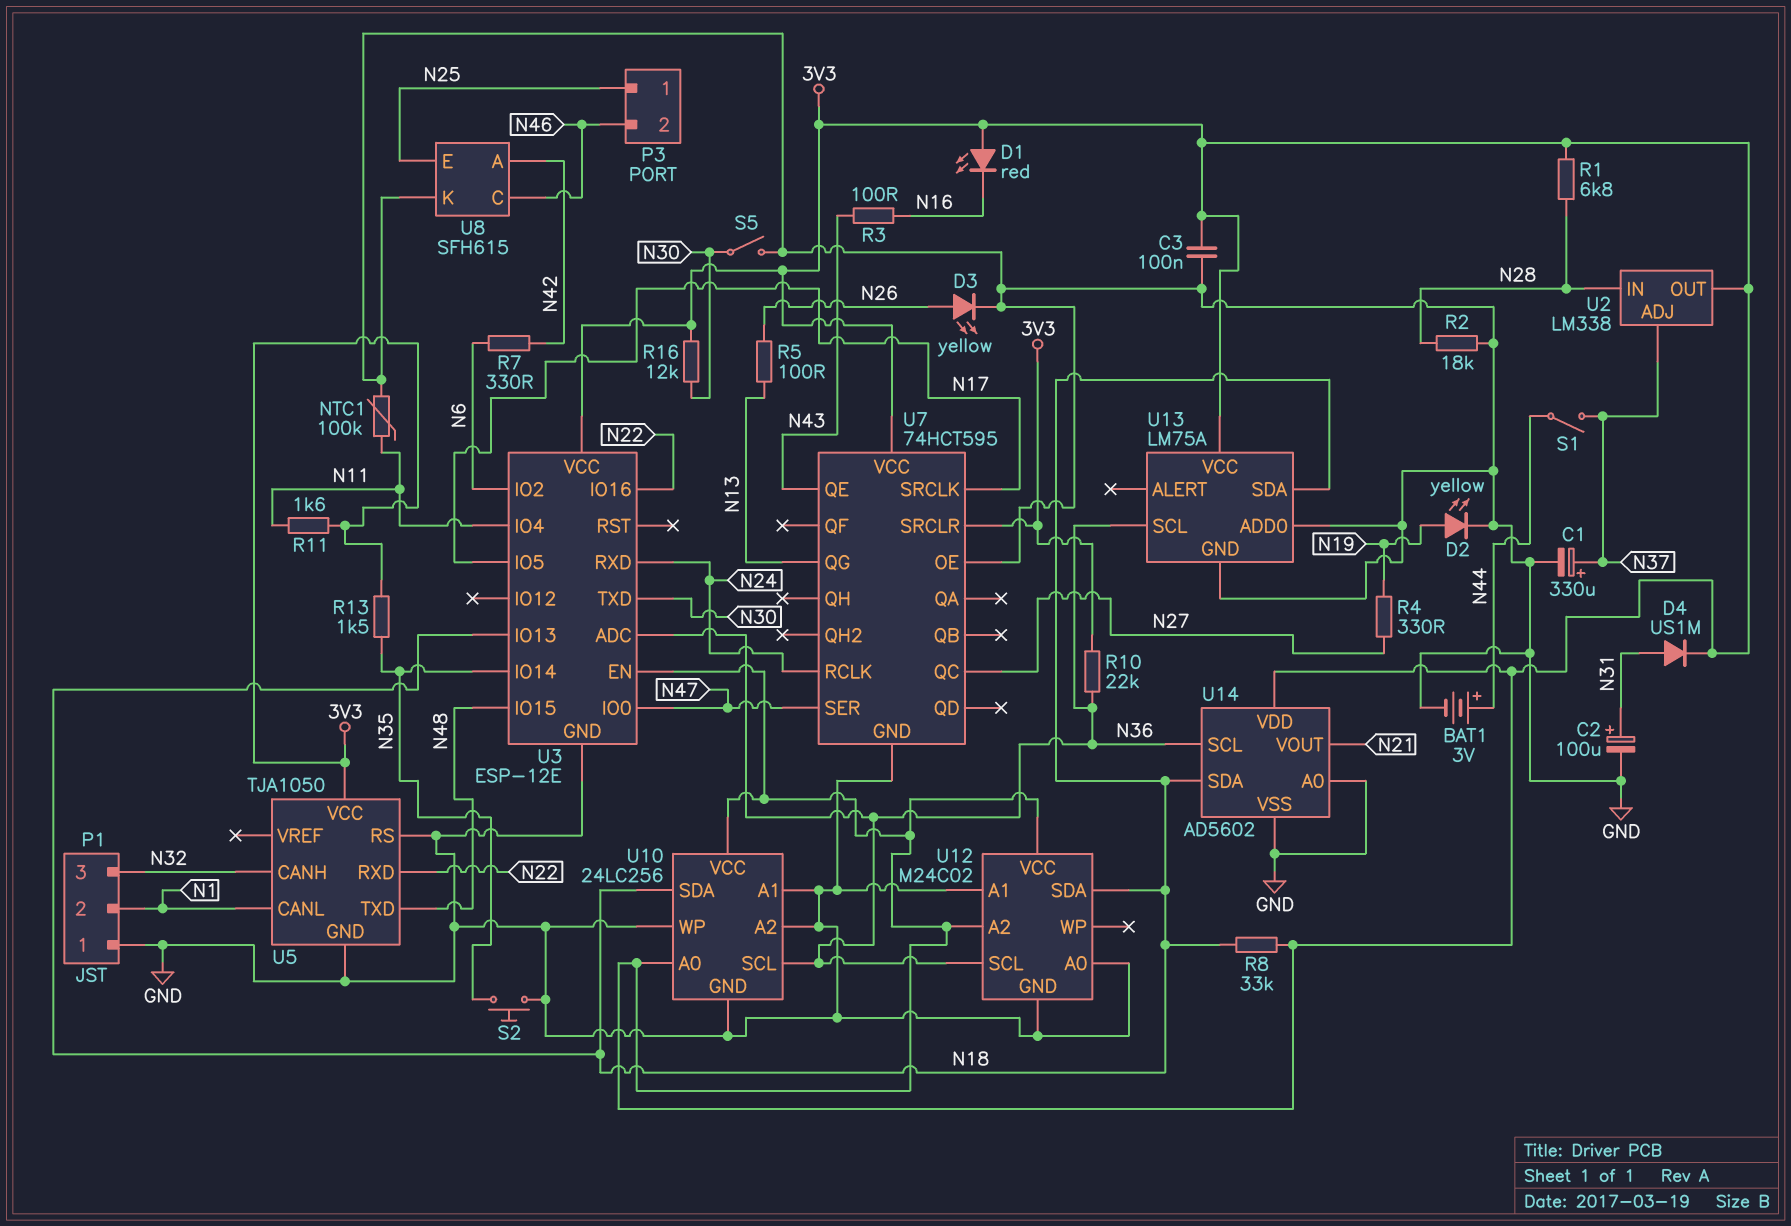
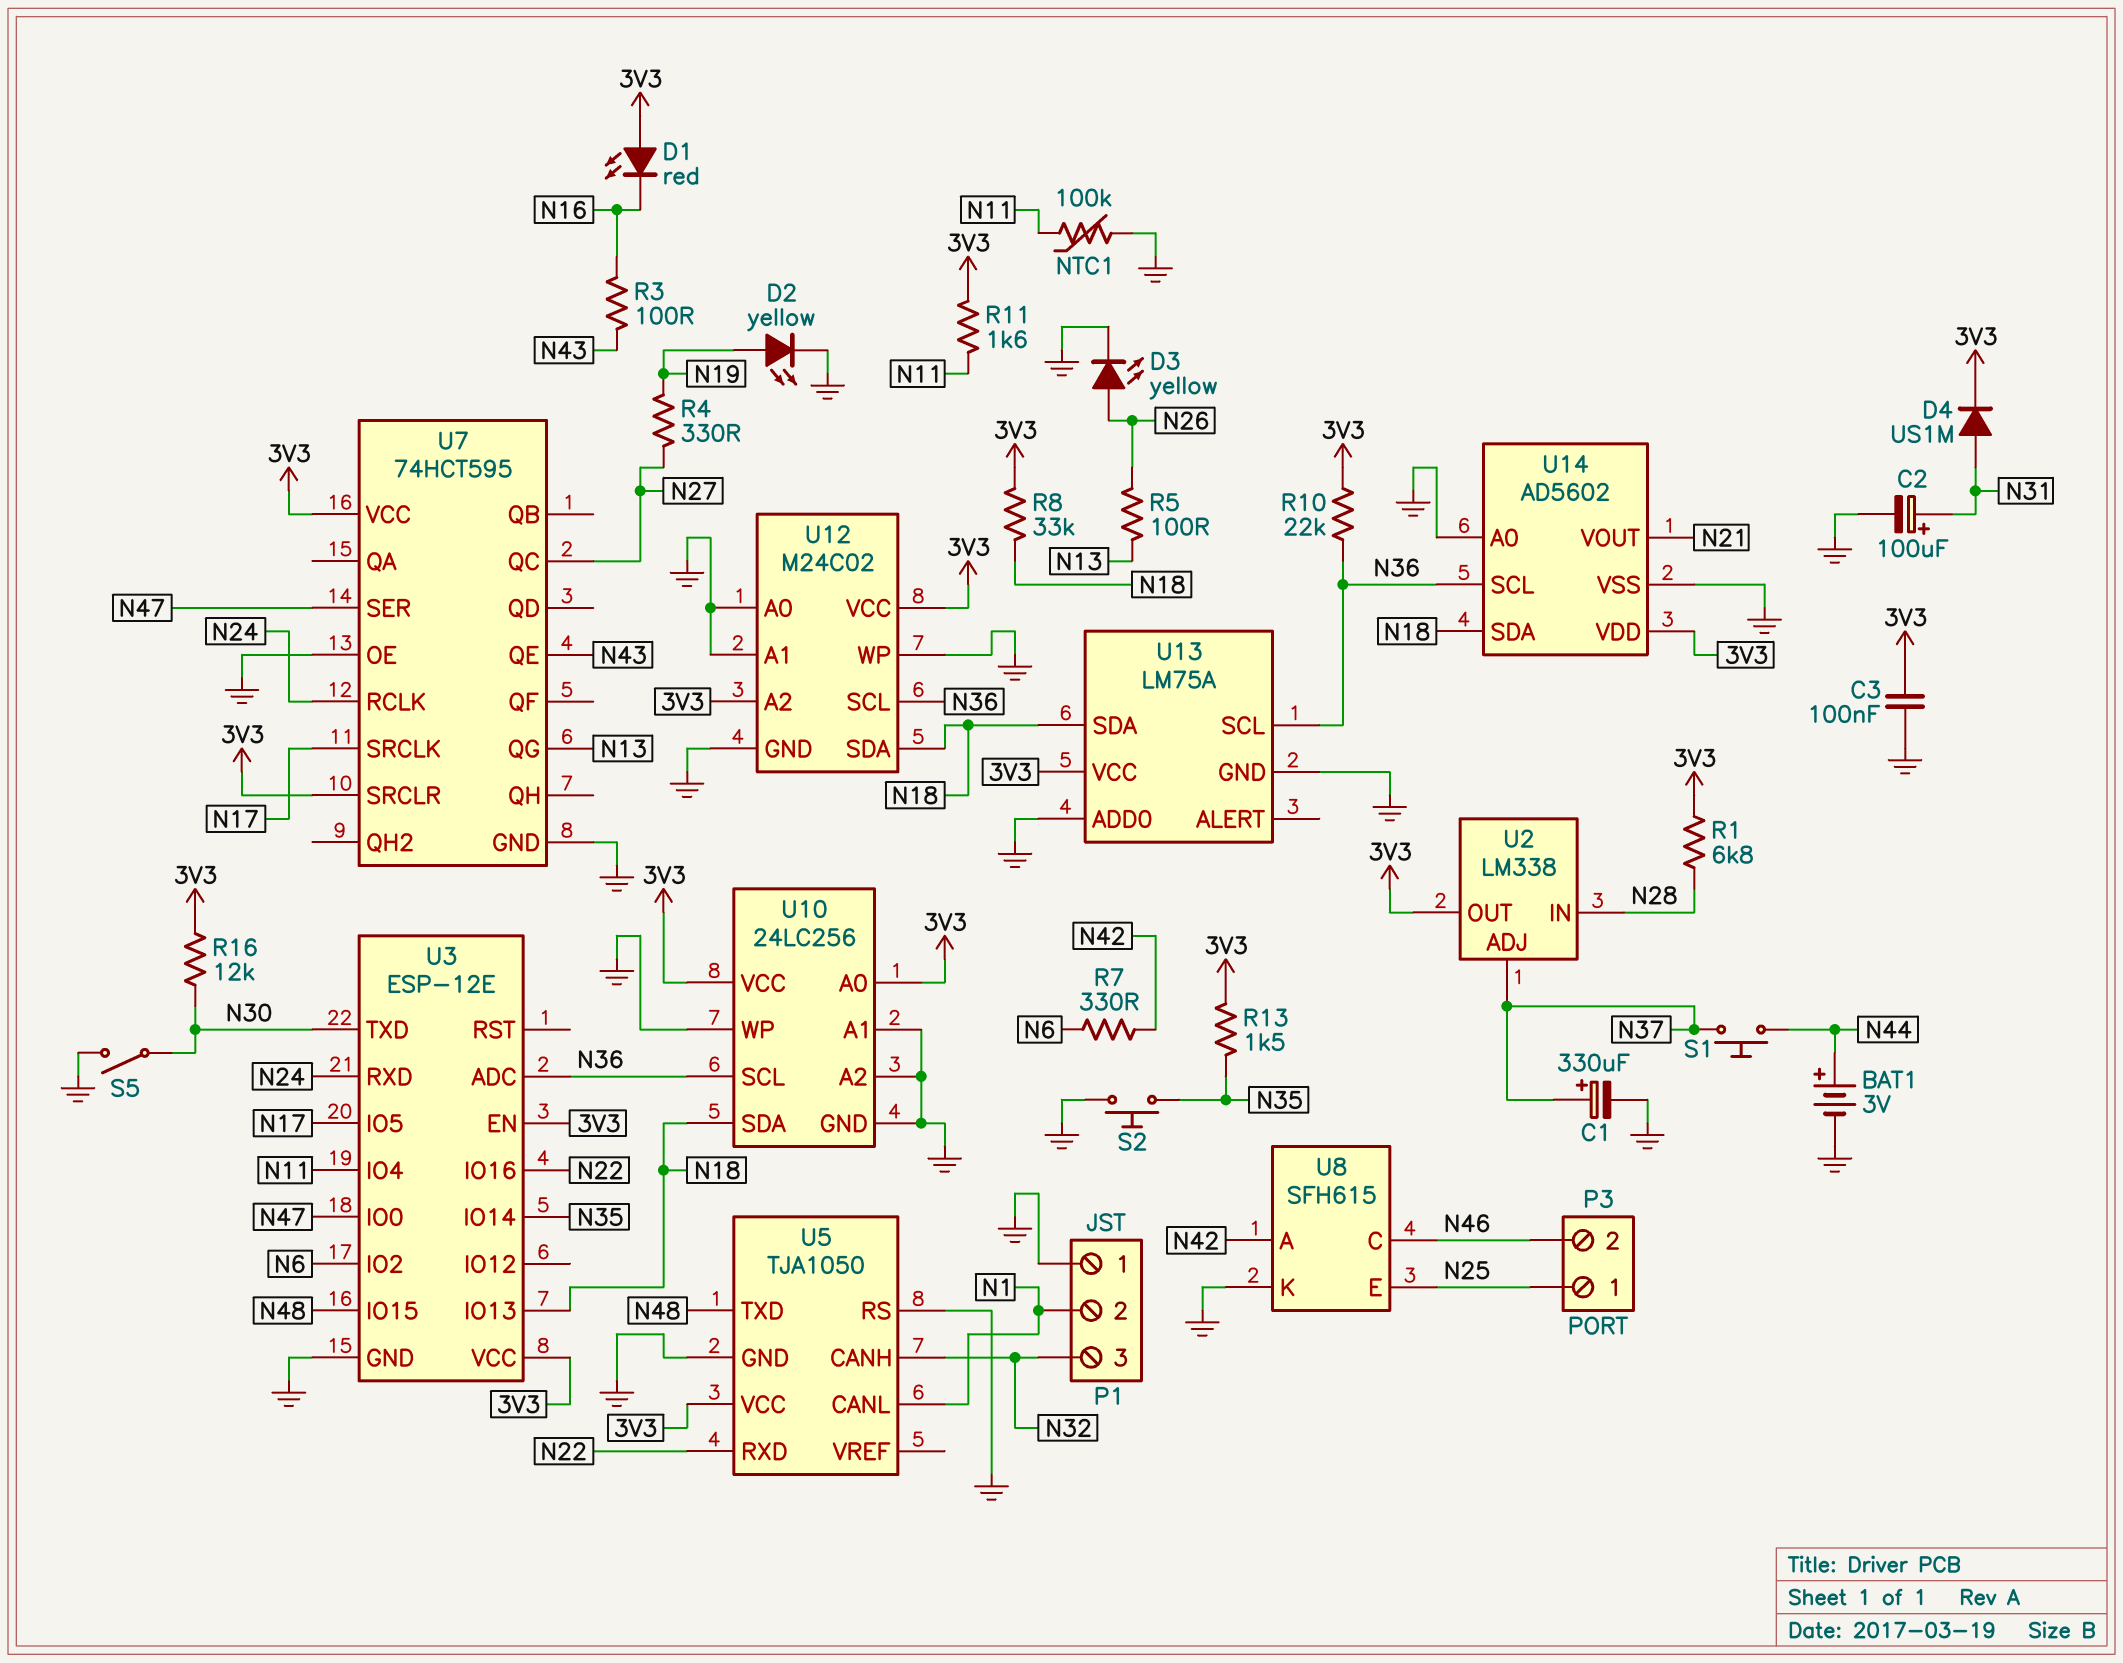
R2: 18k (GND, N28) -> none
S1: switch (N37, N44) -> button (N37, N44)
U12 pin WP: none -> GND

